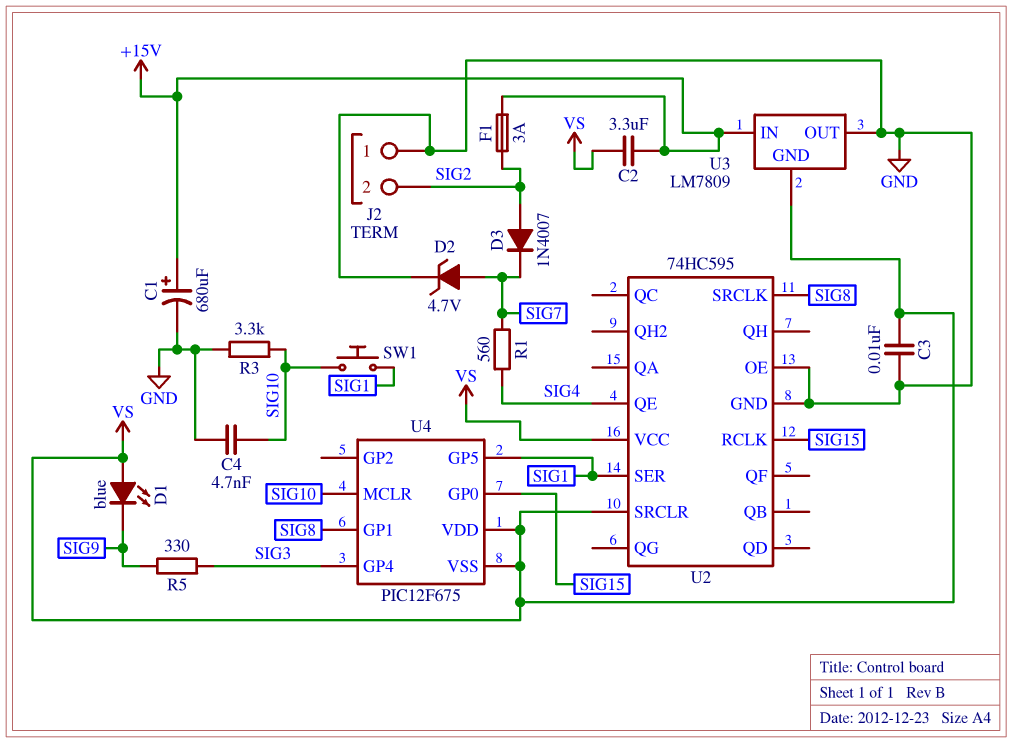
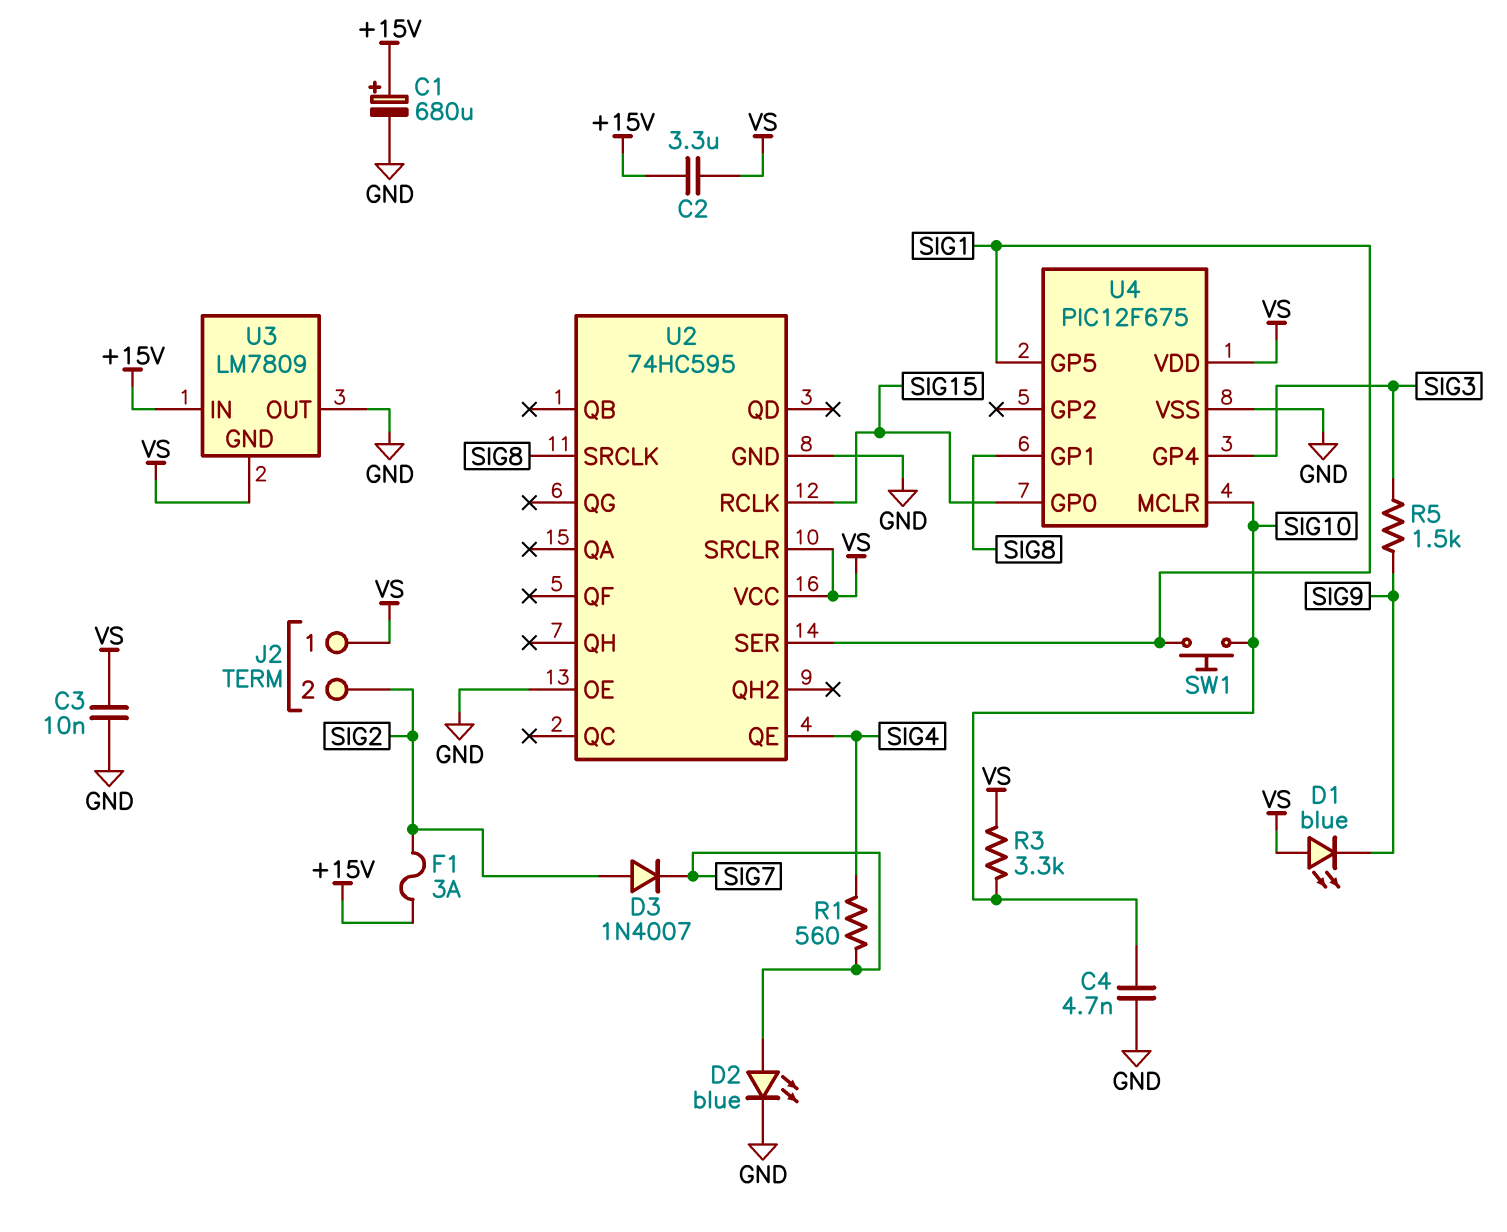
D2: zener 4.7V (A SIG7, K GND) -> LED blue (A SIG7, K GND)
J2 pin 1: GND -> VS
R3: 3.3k (GND, SIG10) -> 3.3k (SIG10, VS)
R5: 330 (SIG3, SIG9) -> 1.5k (SIG3, SIG9)
U4 pin VSS: VS -> GND

